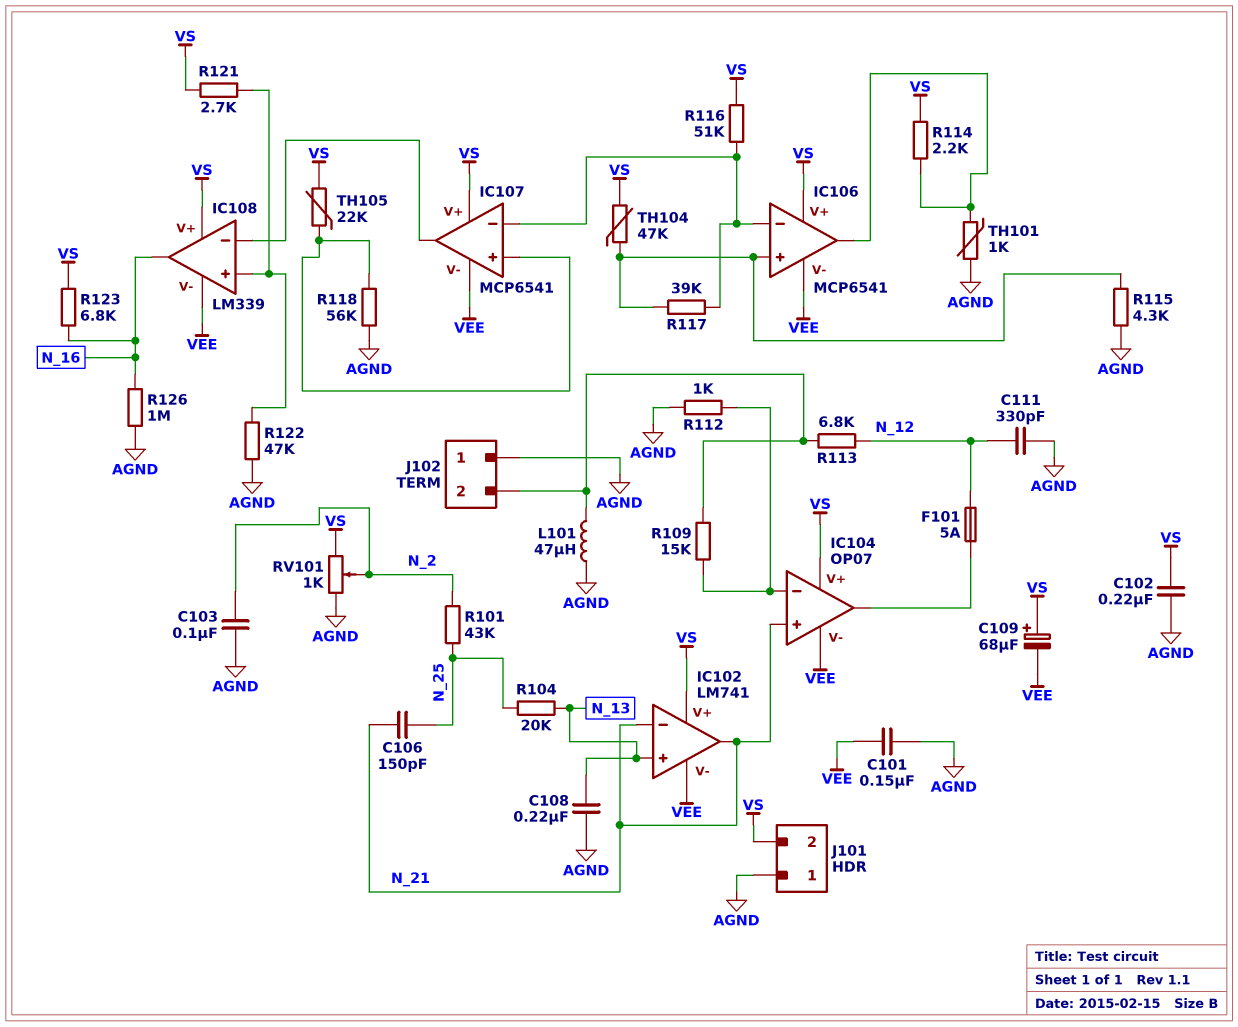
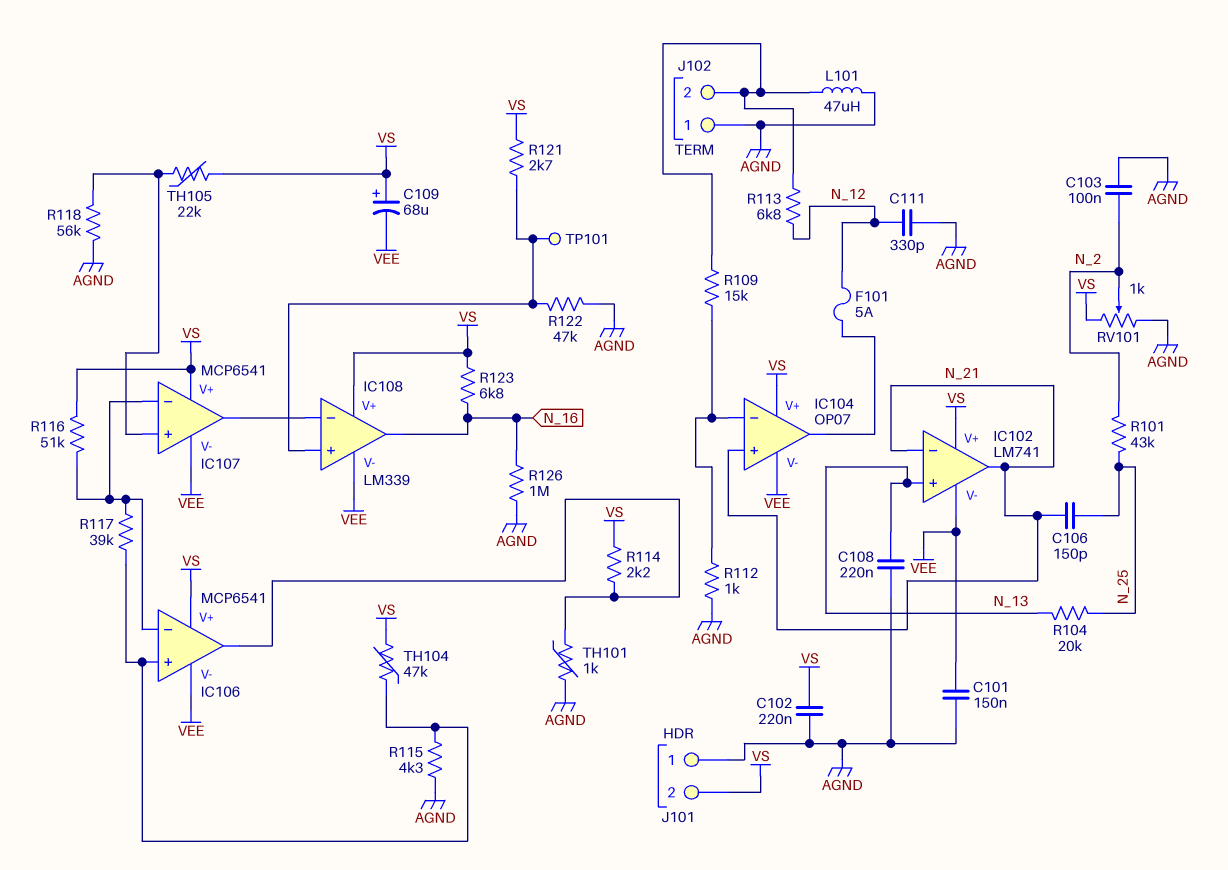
TP101: none -> test point (IC108/in+)

